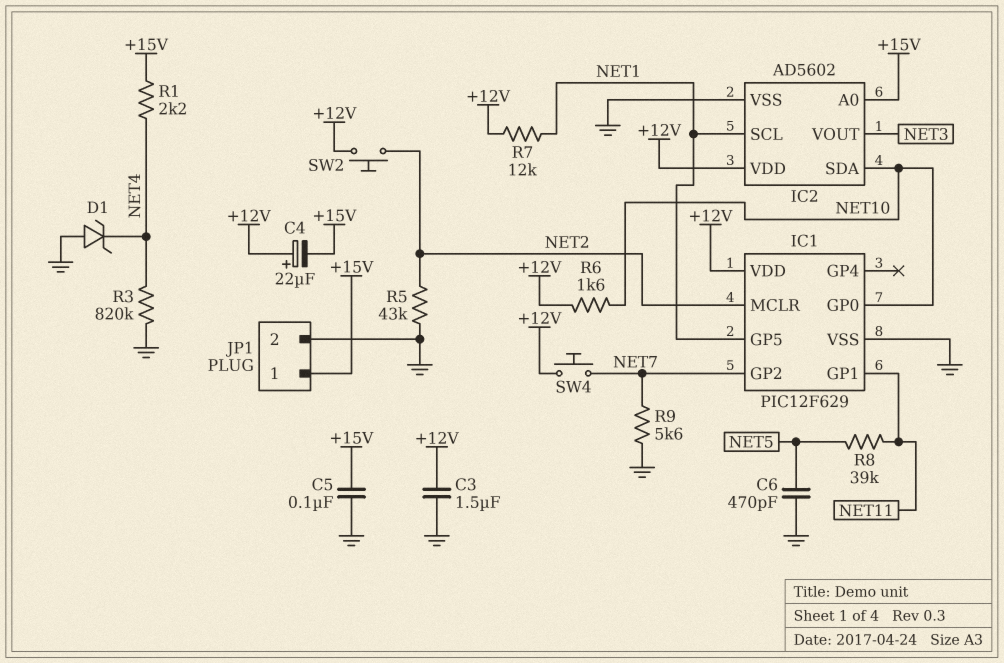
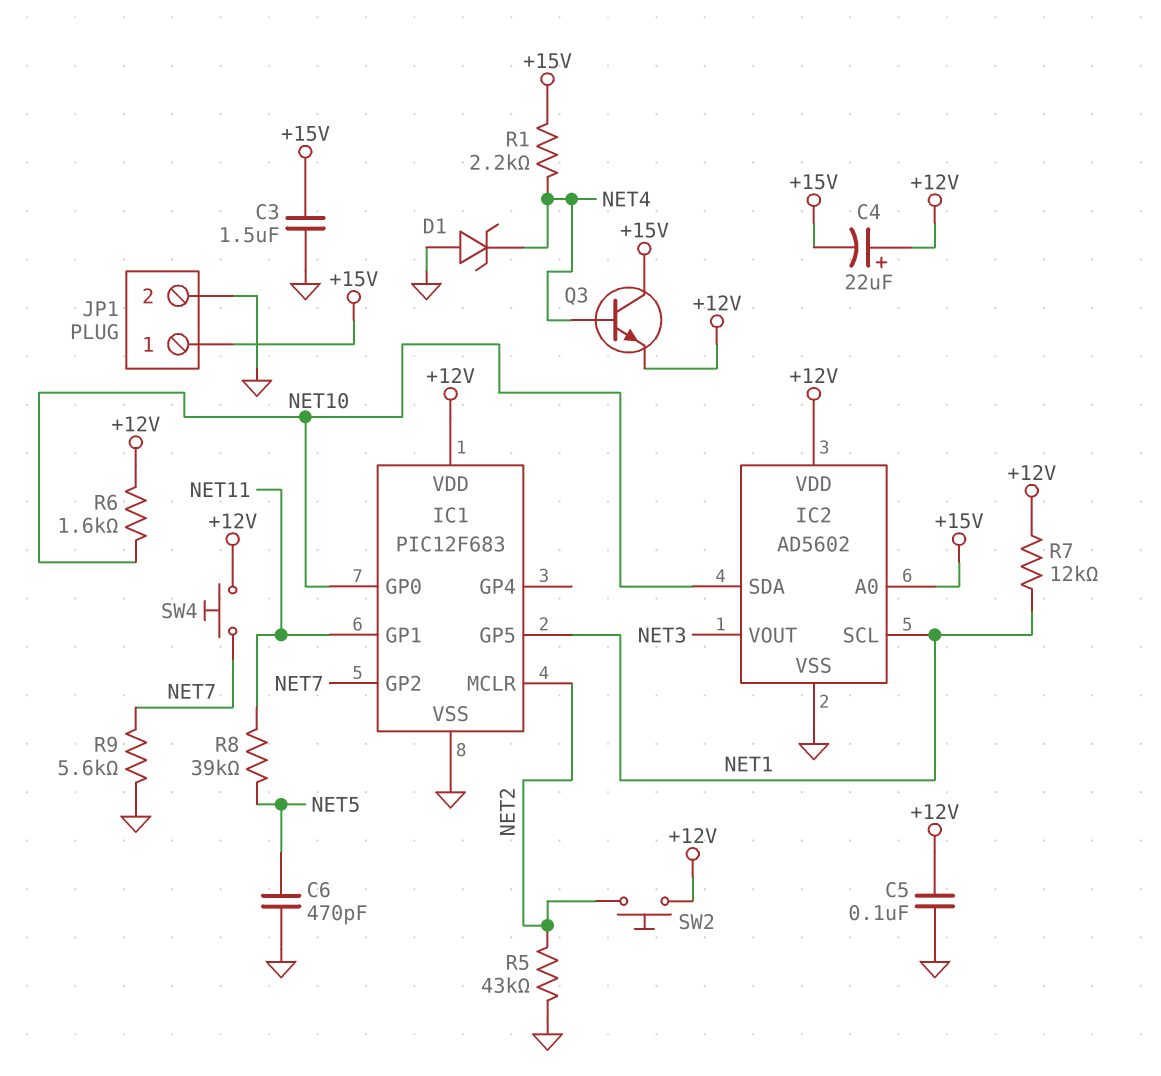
C3: 1.5uF (+12V, GND) -> 1.5uF (+15V, GND)
C5: 100nF (+15V, GND) -> 100nF (+12V, GND)
IC1: PIC12F629 -> PIC12F683
Q3: none -> NPN (B NET4, C +15V, E +12V)
R3: 820k (GND, NET4) -> none

